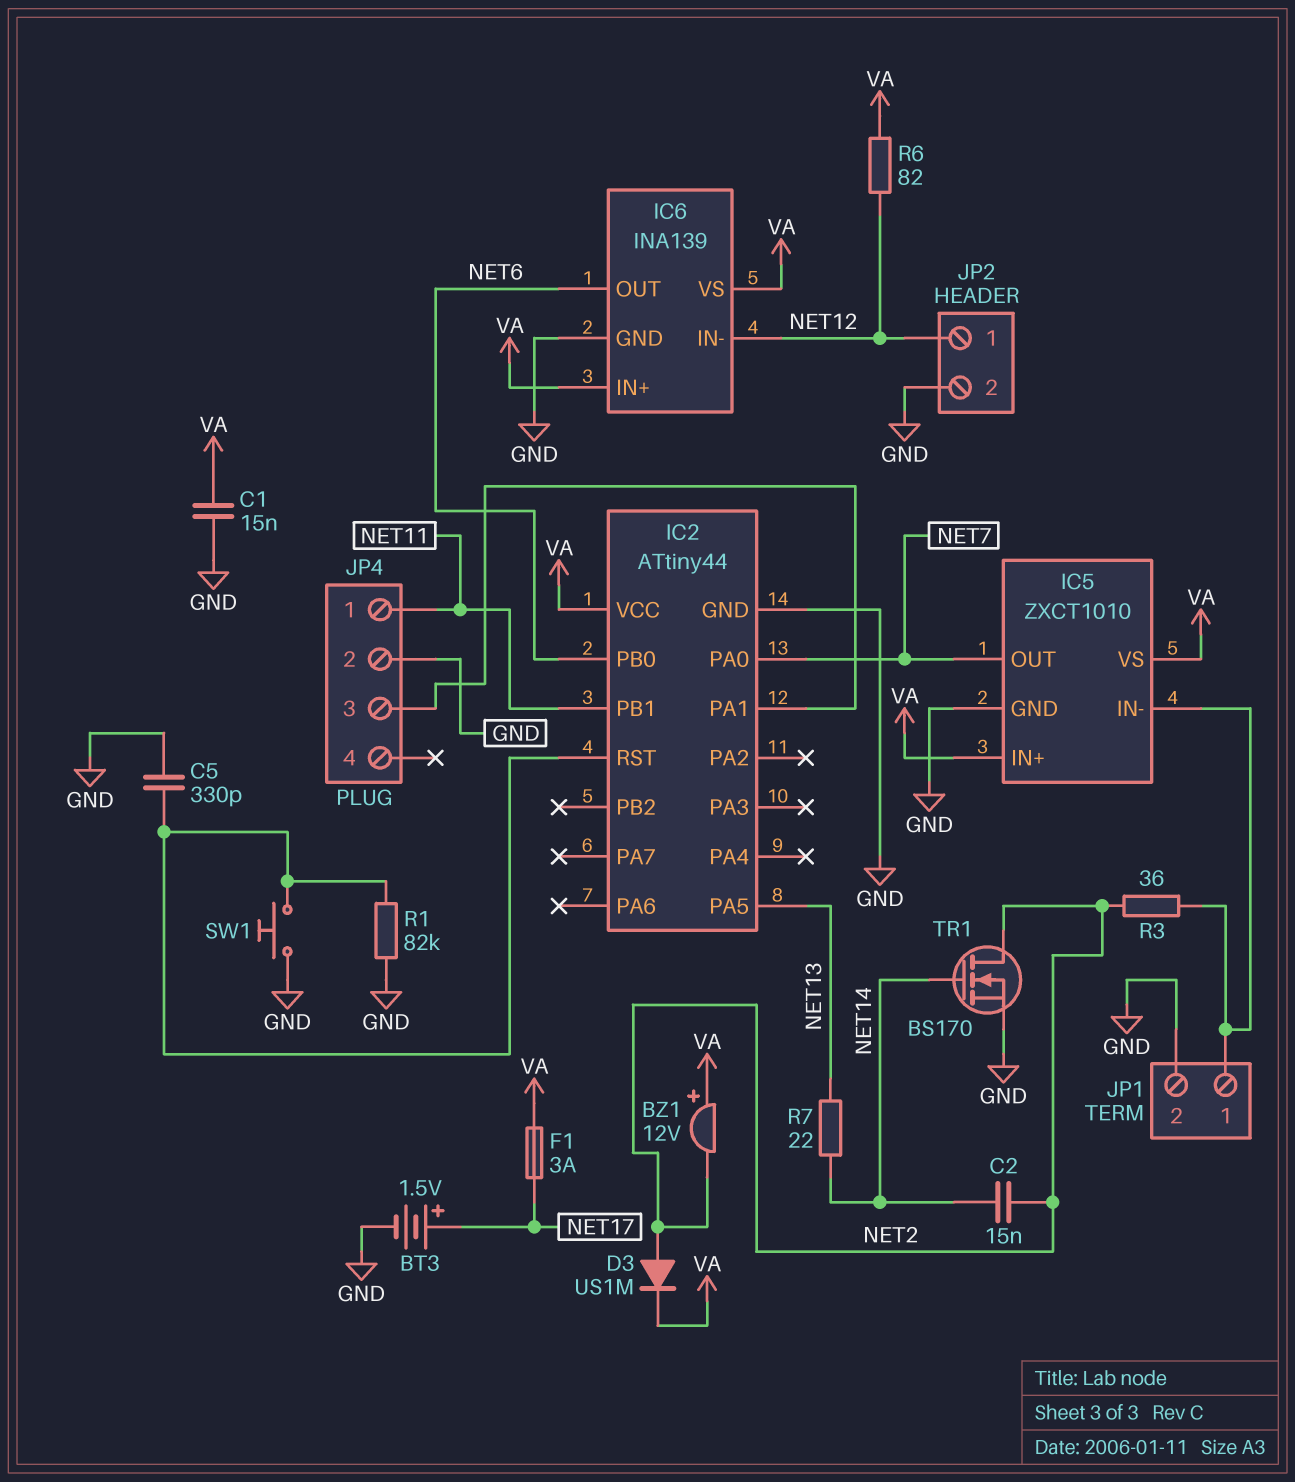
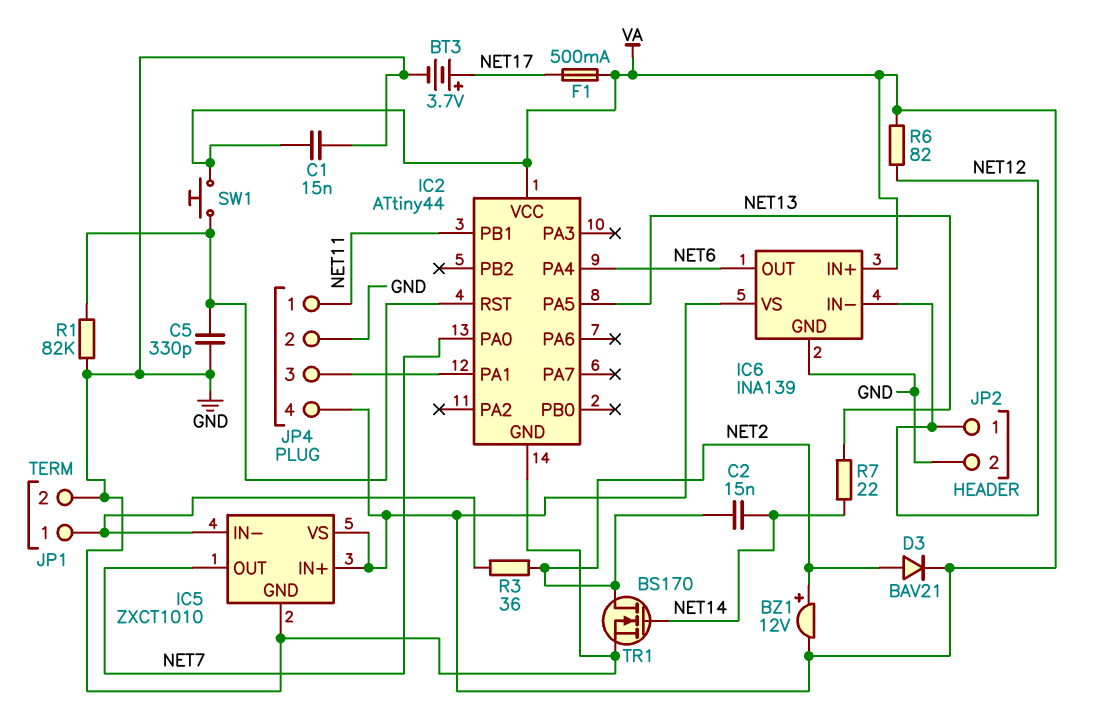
BT3: 1.5V (plus NET17, minus GND) -> 3.7V (plus NET17, minus GND)
BZ1: buzzer 12V (plus VA, minus NET2) -> buzzer 12V (plus NET2, minus VA)
D3: diode US1M (A NET2, K VA) -> diode BAV21 (A NET2, K VA)
F1: 3A (NET17, VA) -> 500mA (NET17, VA)
IC2 pin PA4: none -> NET6
IC2 pin PB0: NET6 -> none
JP4 pin 4: none -> VA
SW1: button (GND, IC2/RST) -> button (IC2/RST, VA)

